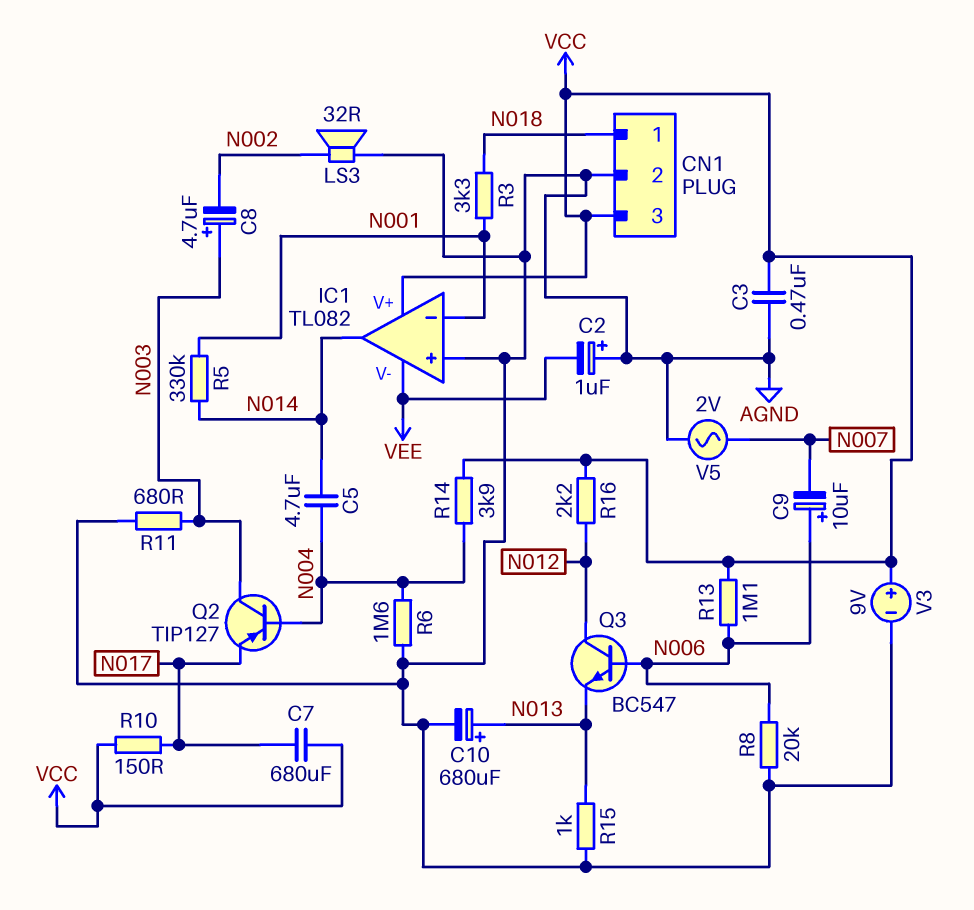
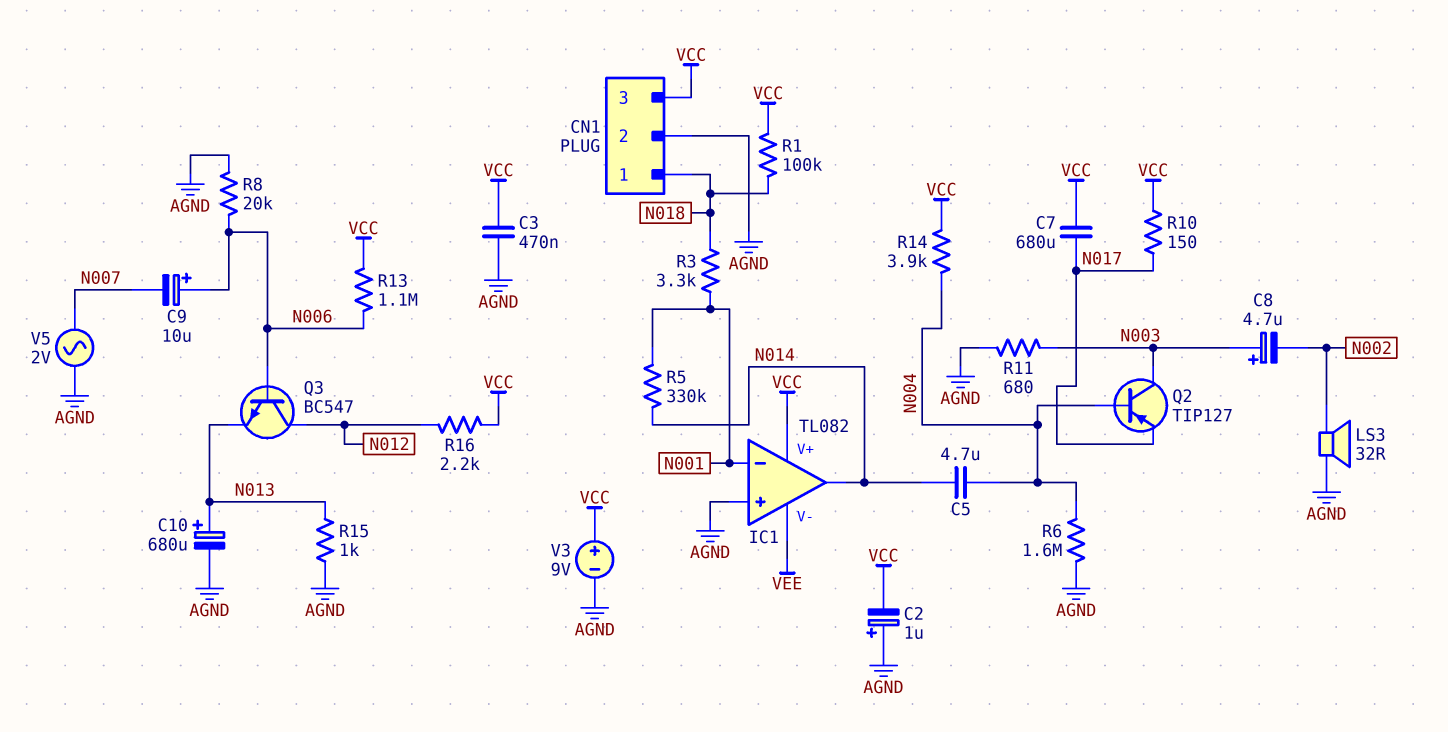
C2: 1uF (plus AGND, minus VEE) -> 1uF (plus AGND, minus VCC)
R1: none -> 100k (N018, VCC)

